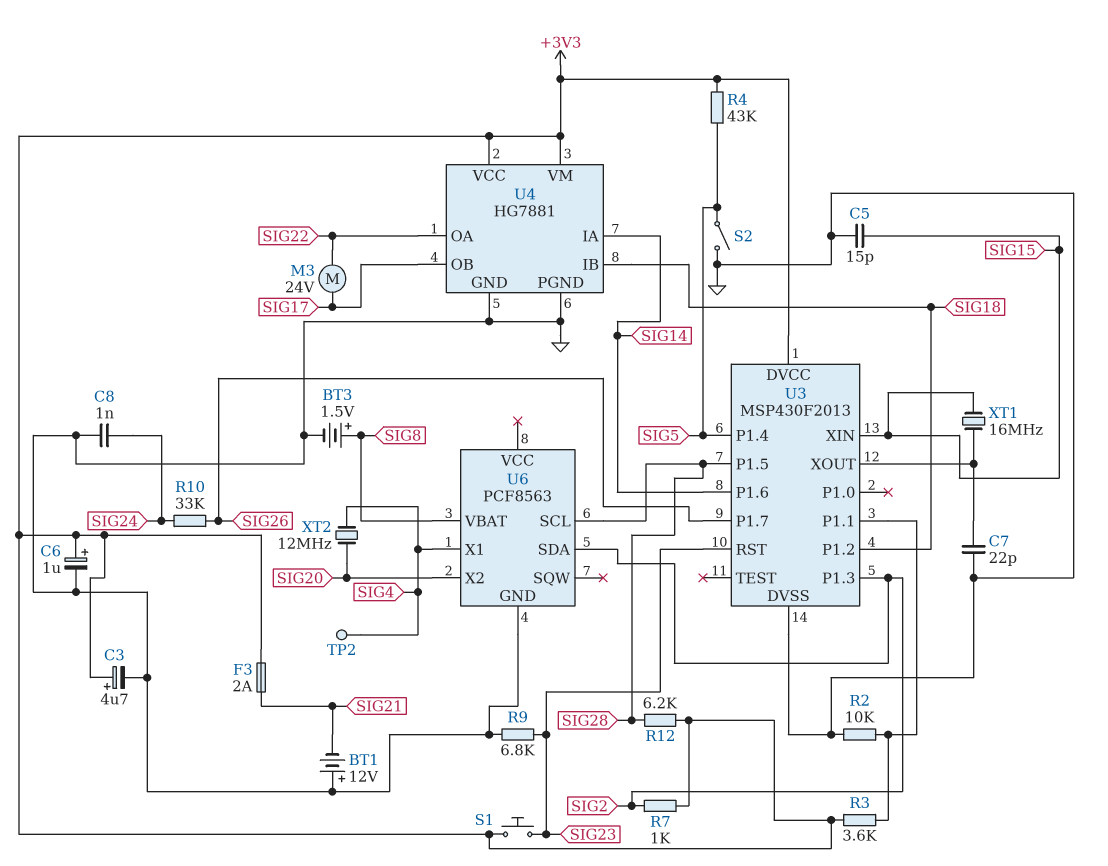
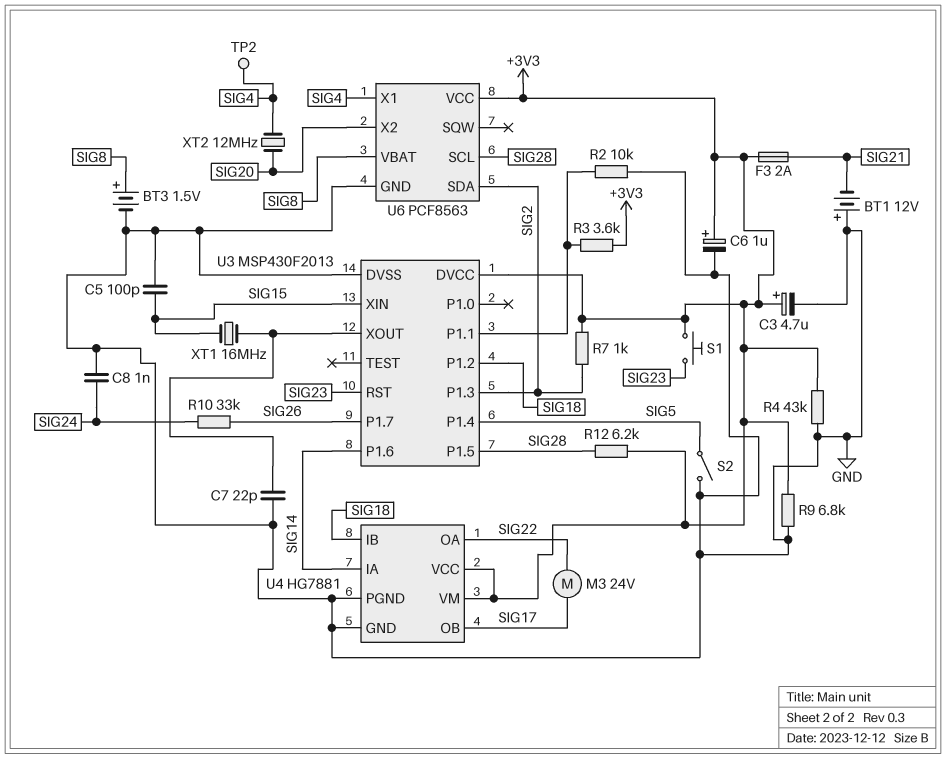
C5: 15pF (GND, SIG15) -> 100pF (GND, SIG15)
R4: 43k (+3V3, SIG5) -> 43k (+3V3, GND)
R9: 6.8k (GND, SIG23) -> 6.8k (+3V3, GND)
U6 pin VCC: none -> +3V3

